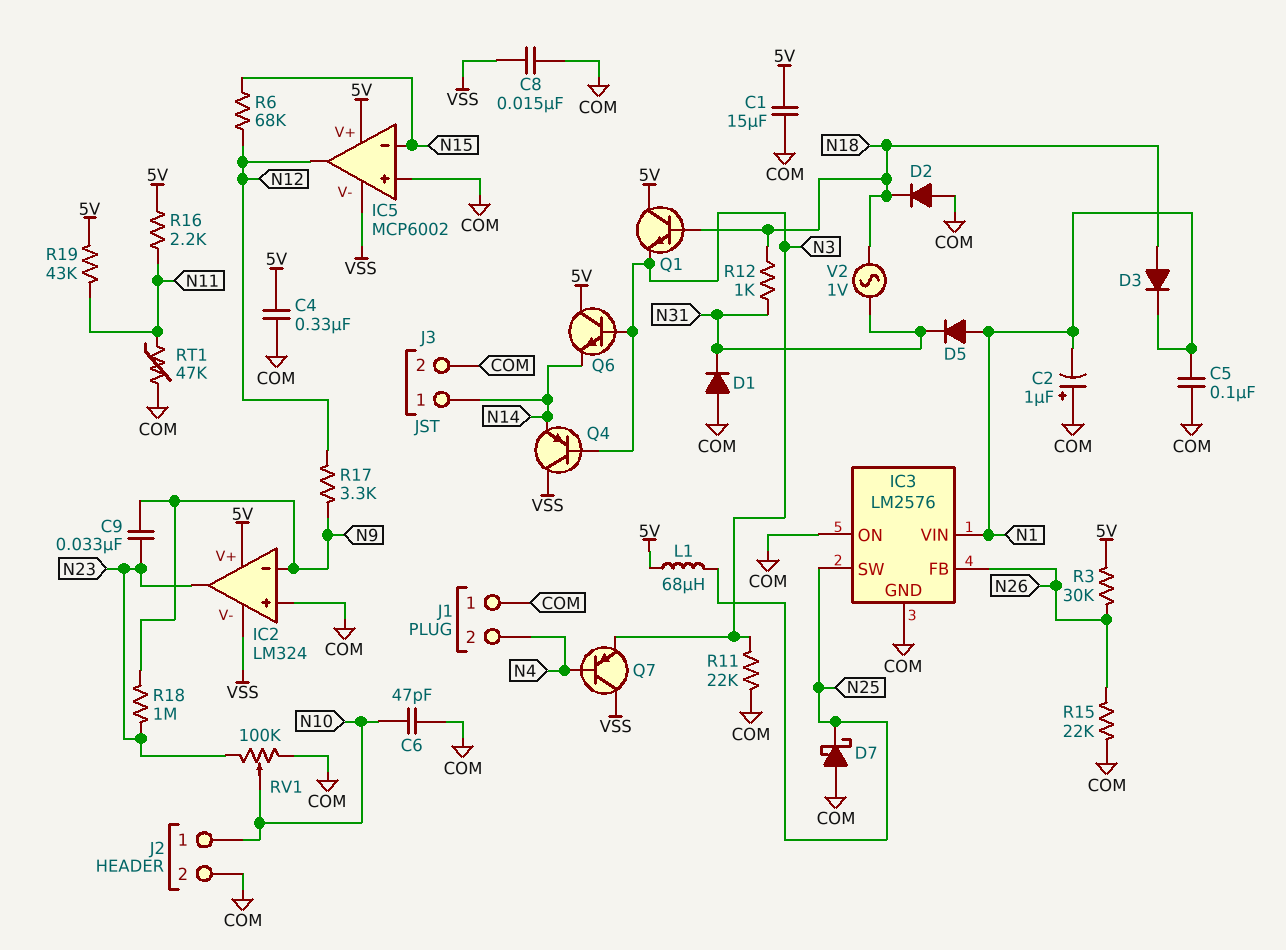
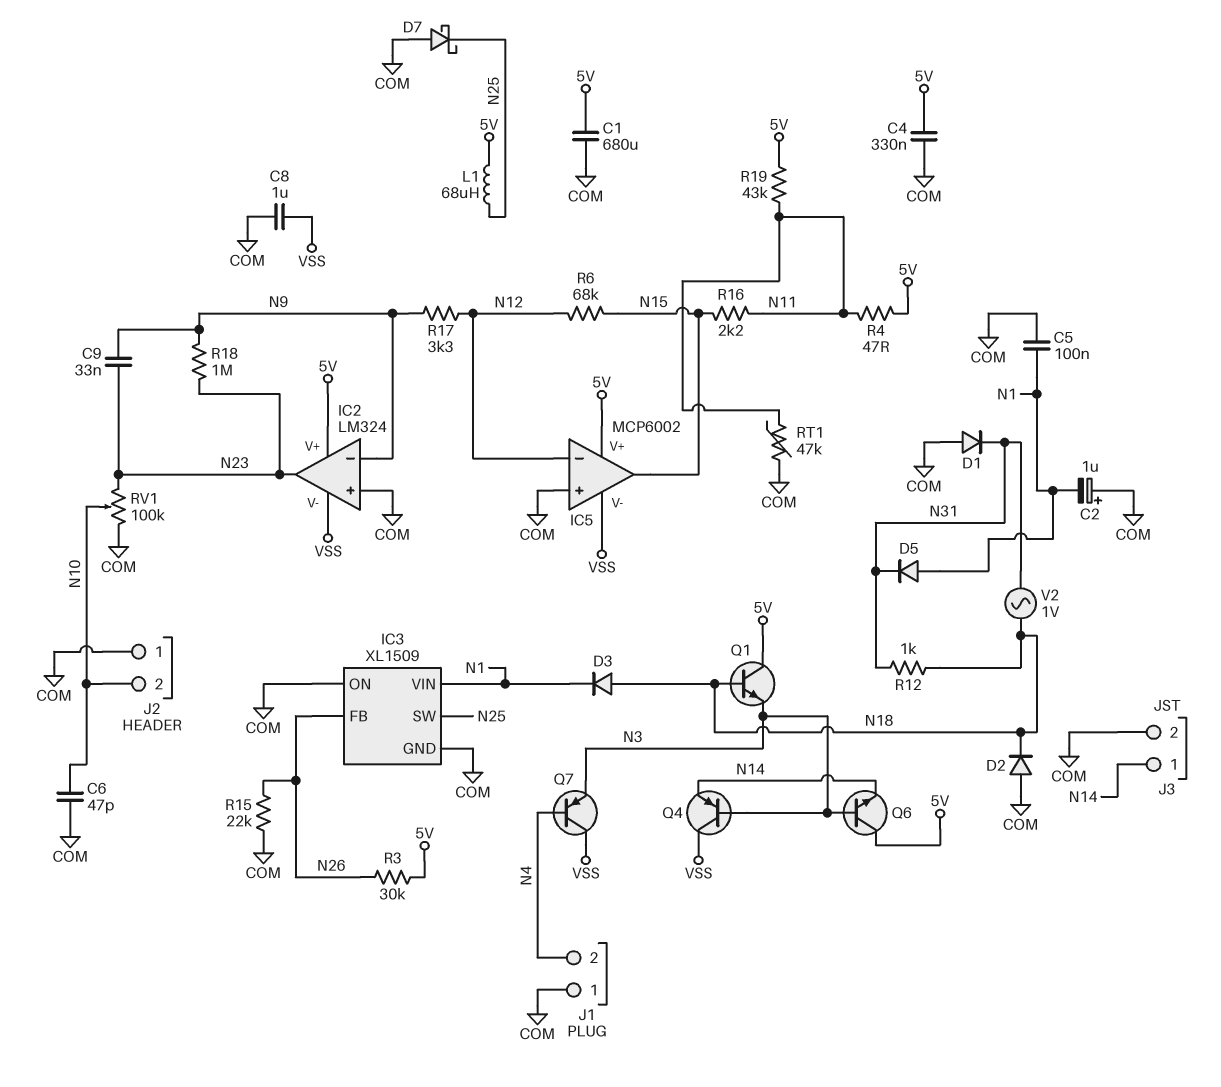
C1: 15uF (5V, COM) -> 680uF (5V, COM)
C8: 15nF (COM, VSS) -> 1uF (COM, VSS)
IC3: LM2576 -> XL1509
IC5 pin in-: N15 -> N12
IC5 pin out: N12 -> N15
J2 pin 1: N10 -> COM
J2 pin 2: COM -> N10
R4: none -> 47 (5V, N11)
R11: 22k (COM, N3) -> none
R16: 2.2k (5V, N11) -> 2.2k (N11, N15)

